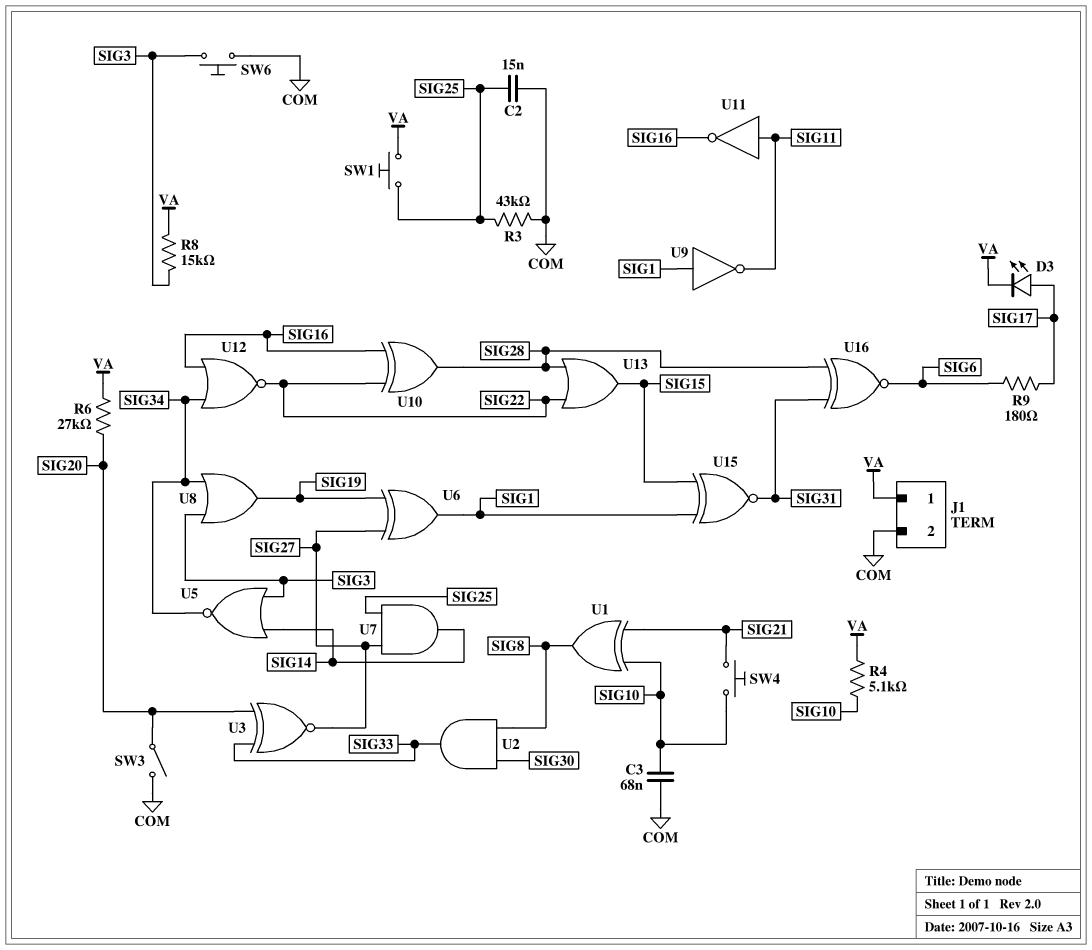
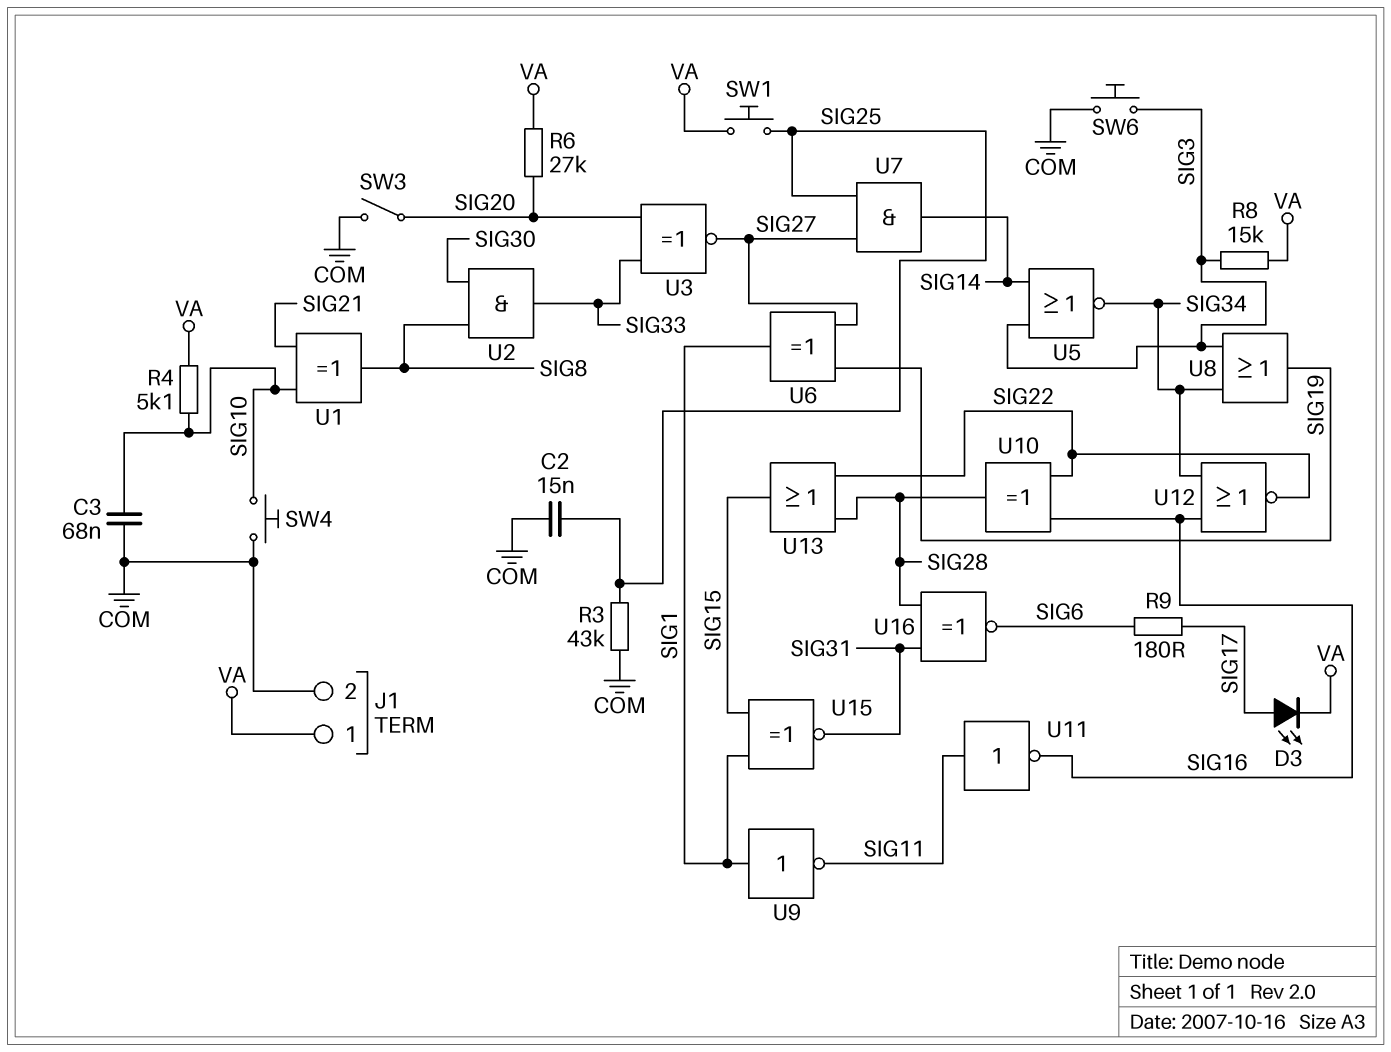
SW4: button (SIG10, SIG21) -> button (COM, SIG10)

